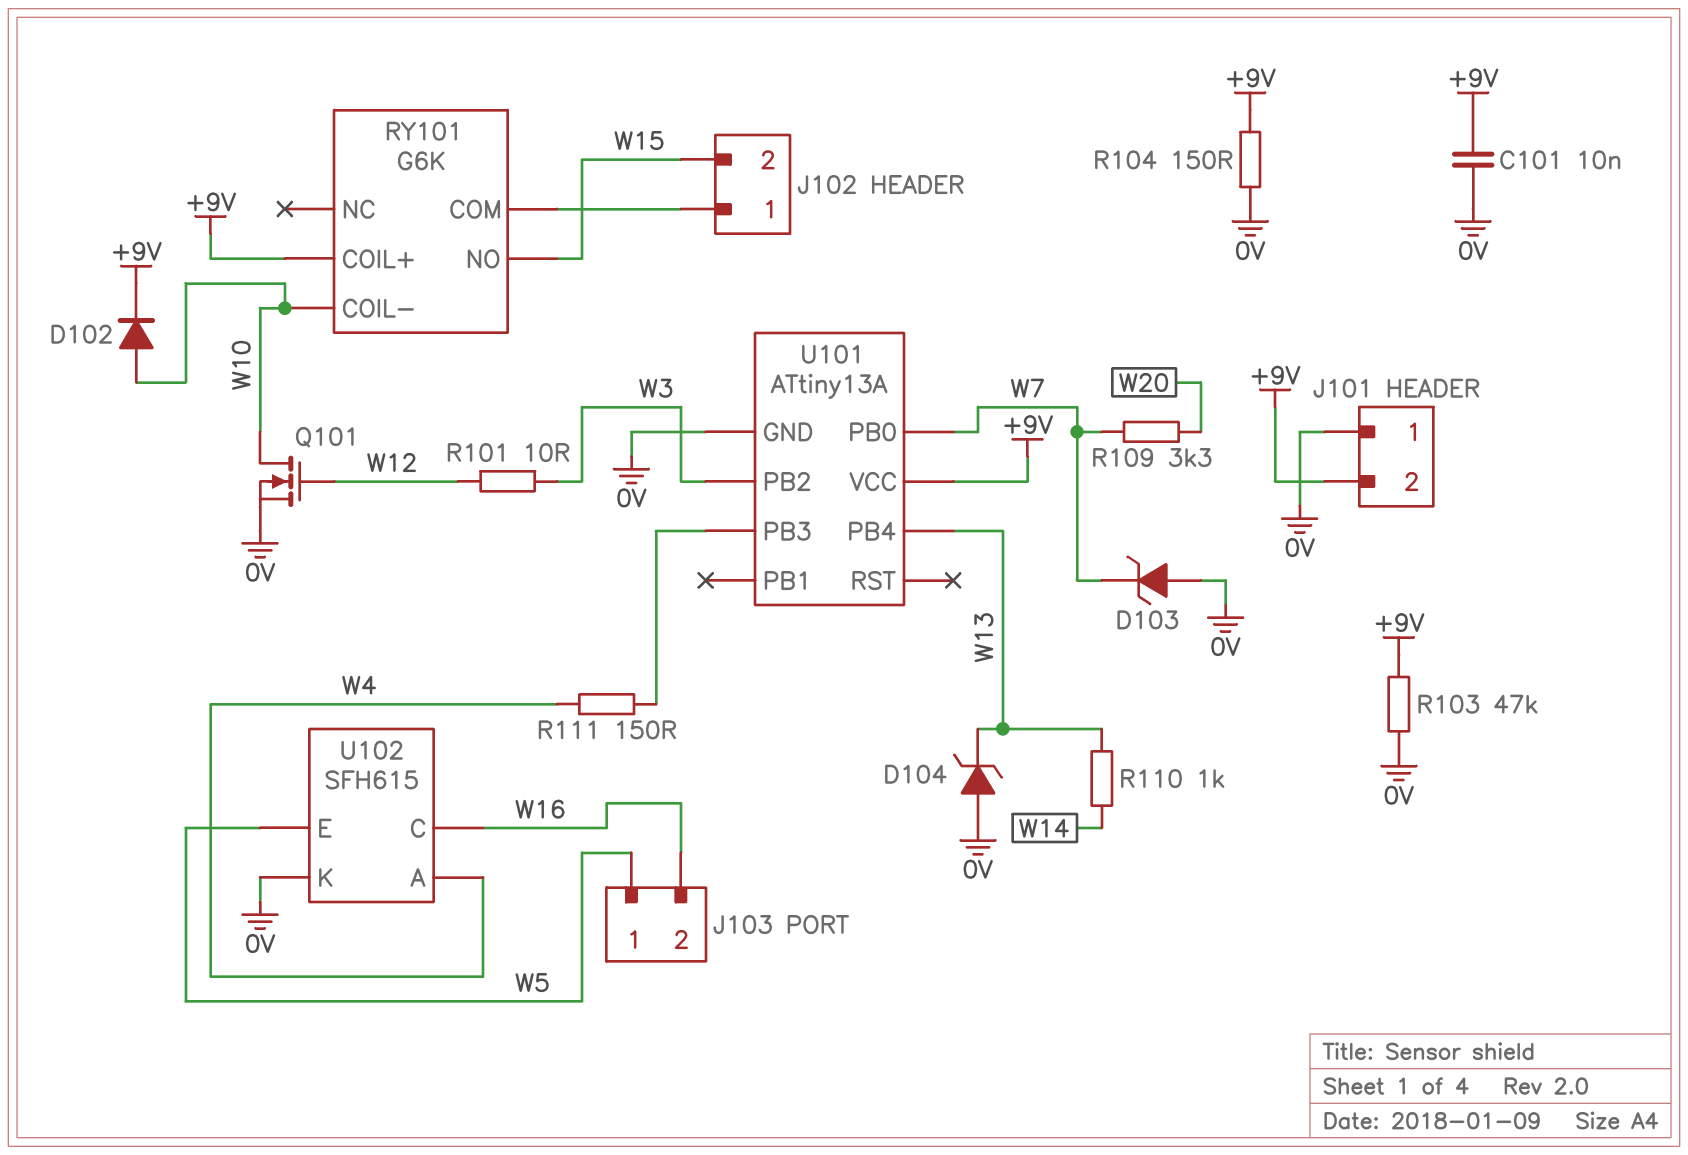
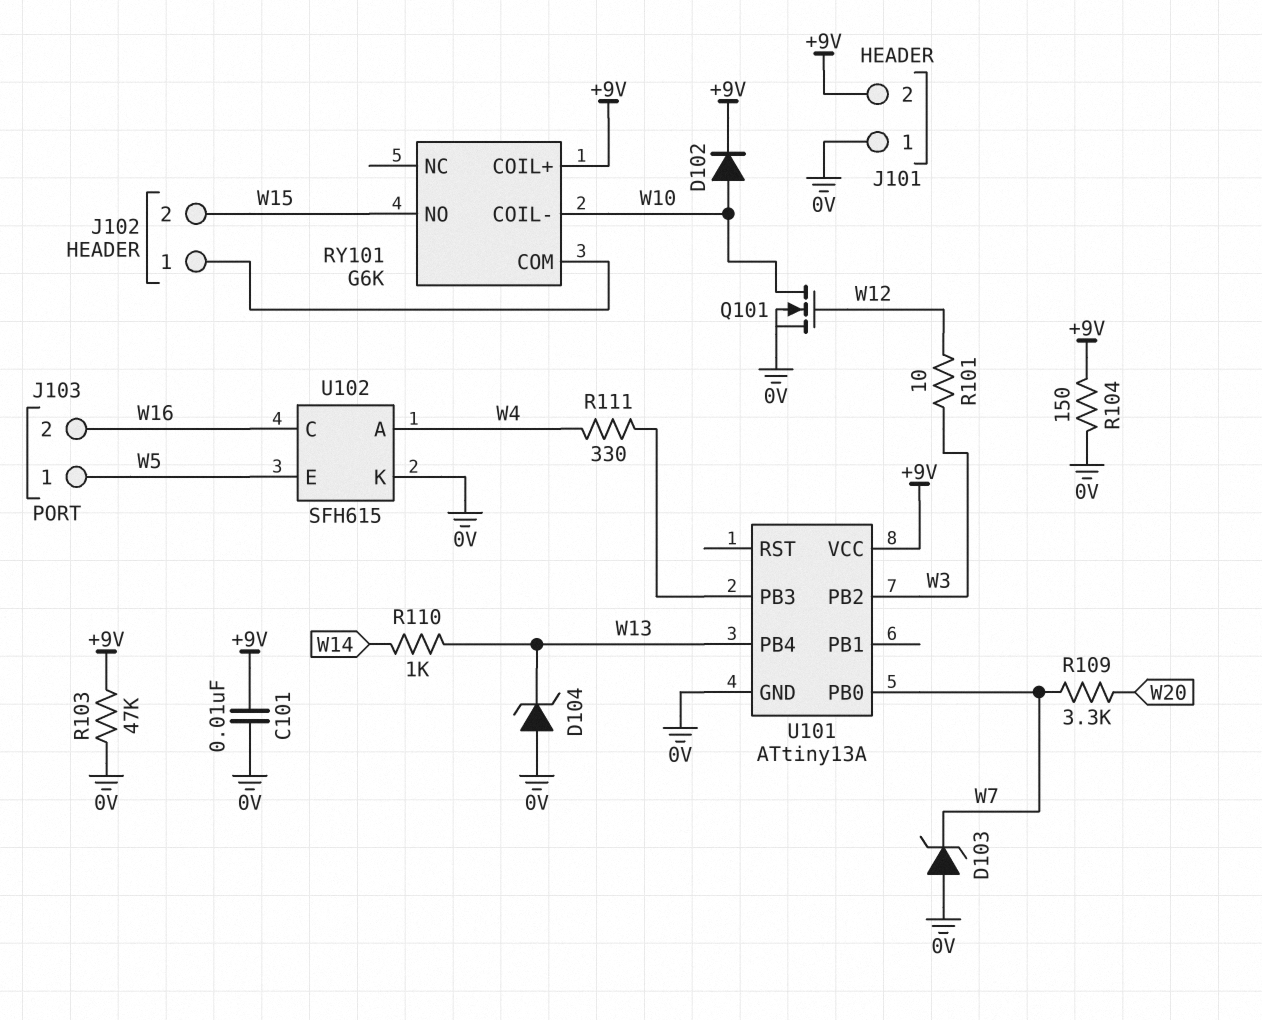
R111: 150 (U101/PB3, W4) -> 330 (U101/PB3, W4)

